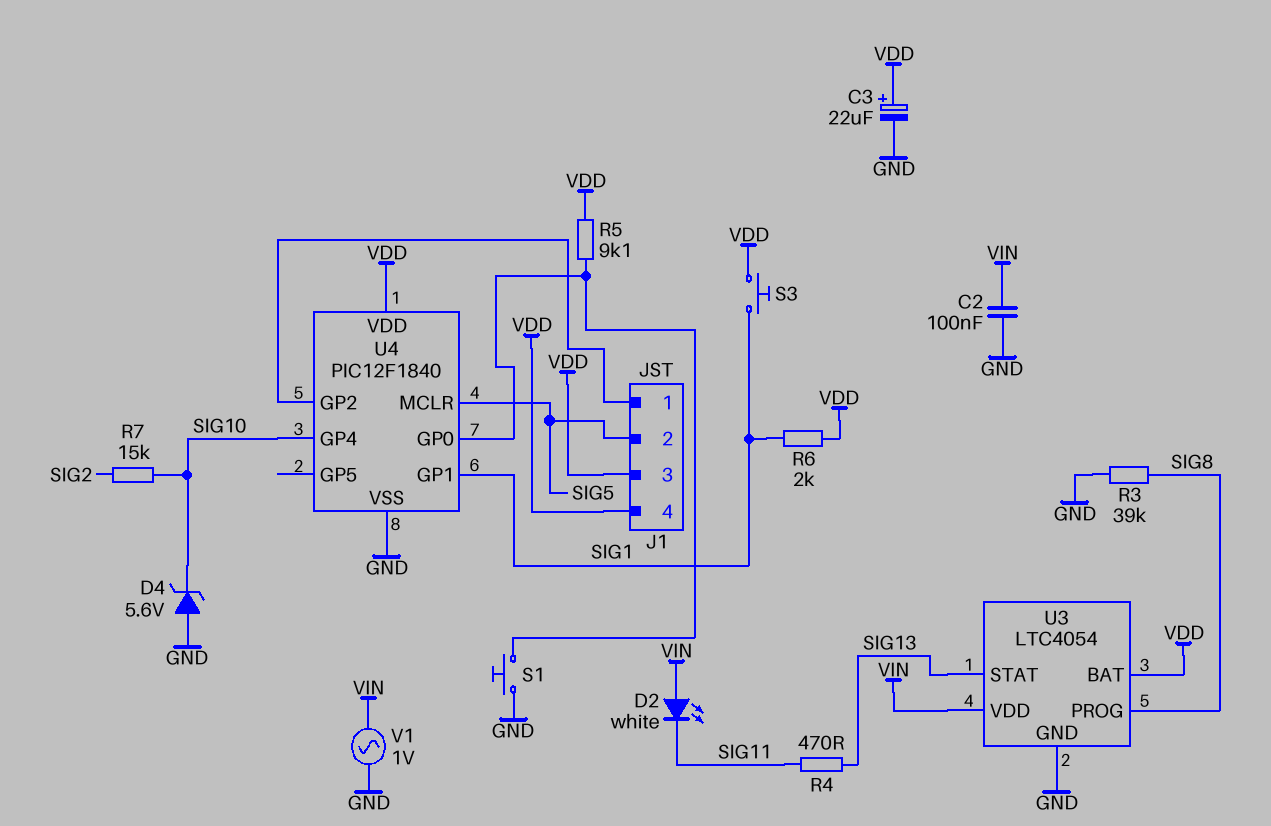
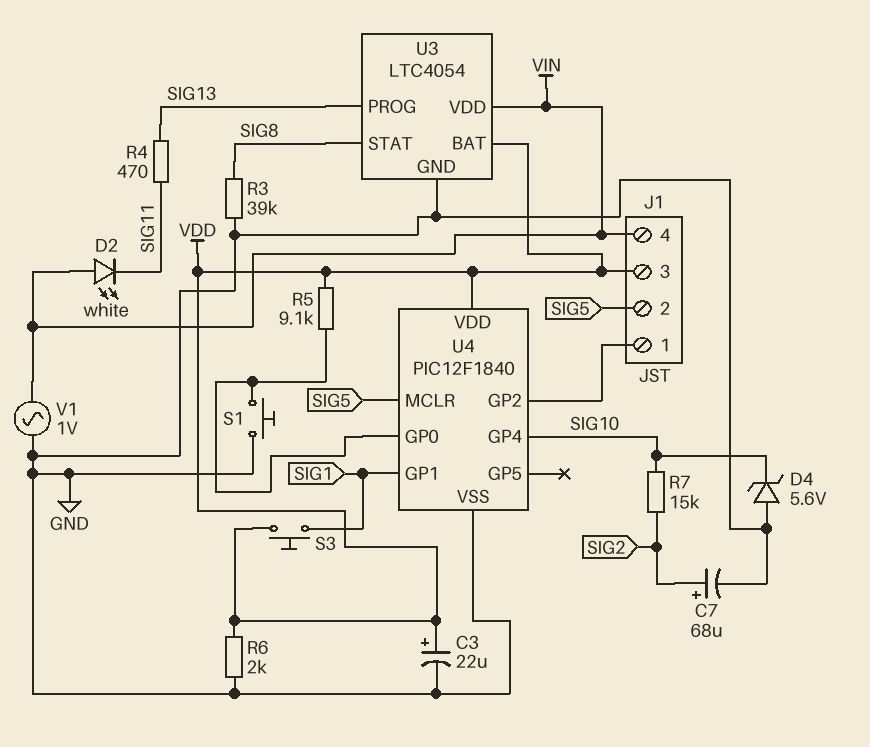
C2: 100nF (GND, VIN) -> none
C7: none -> 68uF (plus SIG2, minus GND)
J1 pin 4: VDD -> VIN
R6: 2k (SIG1, VDD) -> 2k (GND, VDD)
U3 pin PROG: SIG8 -> SIG13
U3 pin STAT: SIG13 -> SIG8

